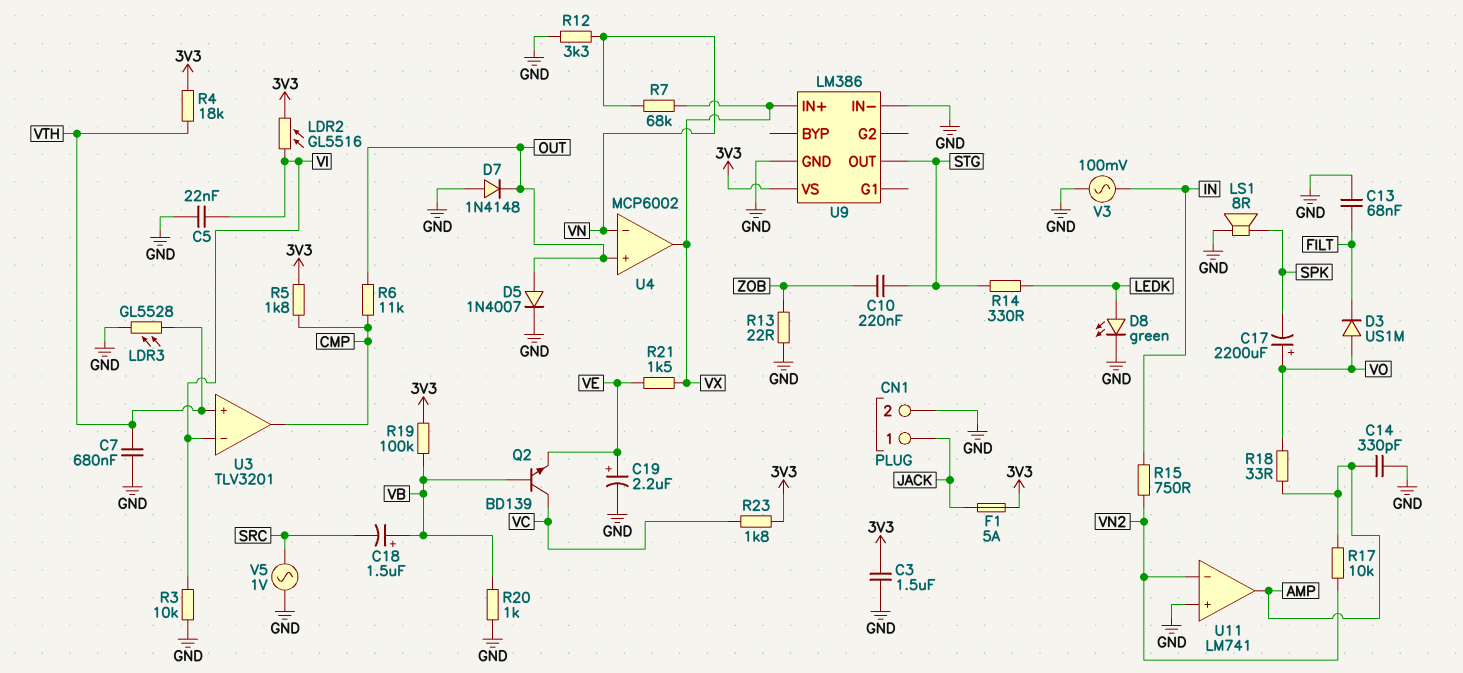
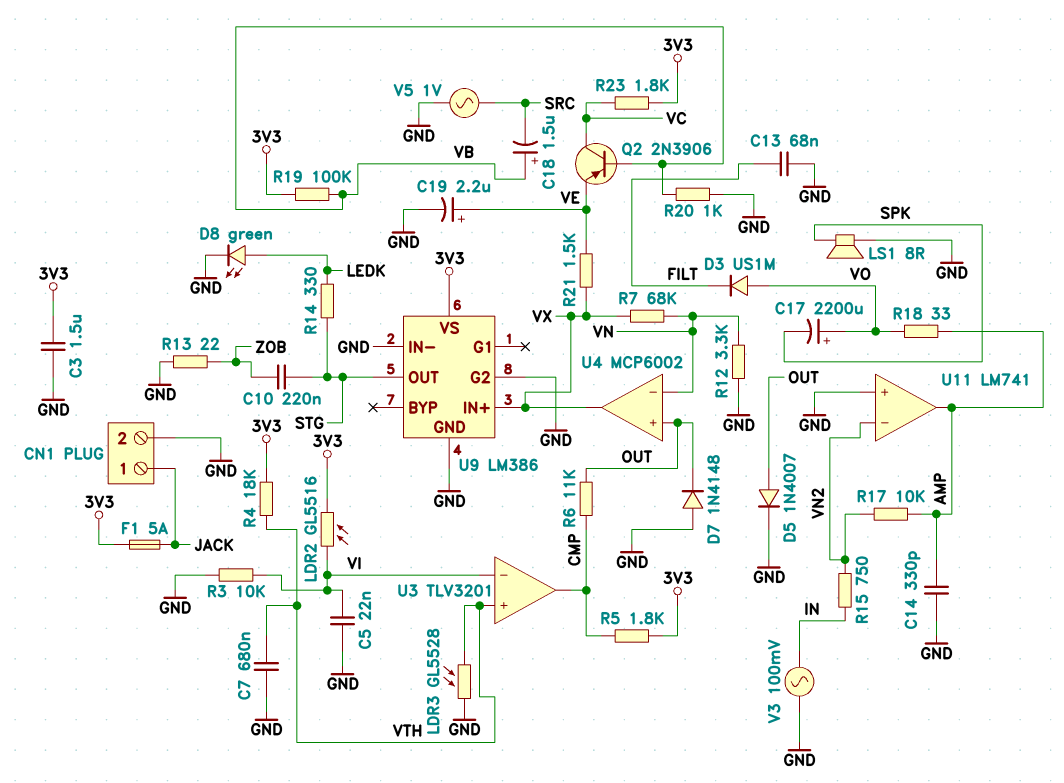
Q2: NPN BD139 (B VB, C VC, E VE) -> PNP 2N3906 (B VB, C VC, E VE)
U9 pin G2: none -> GND

